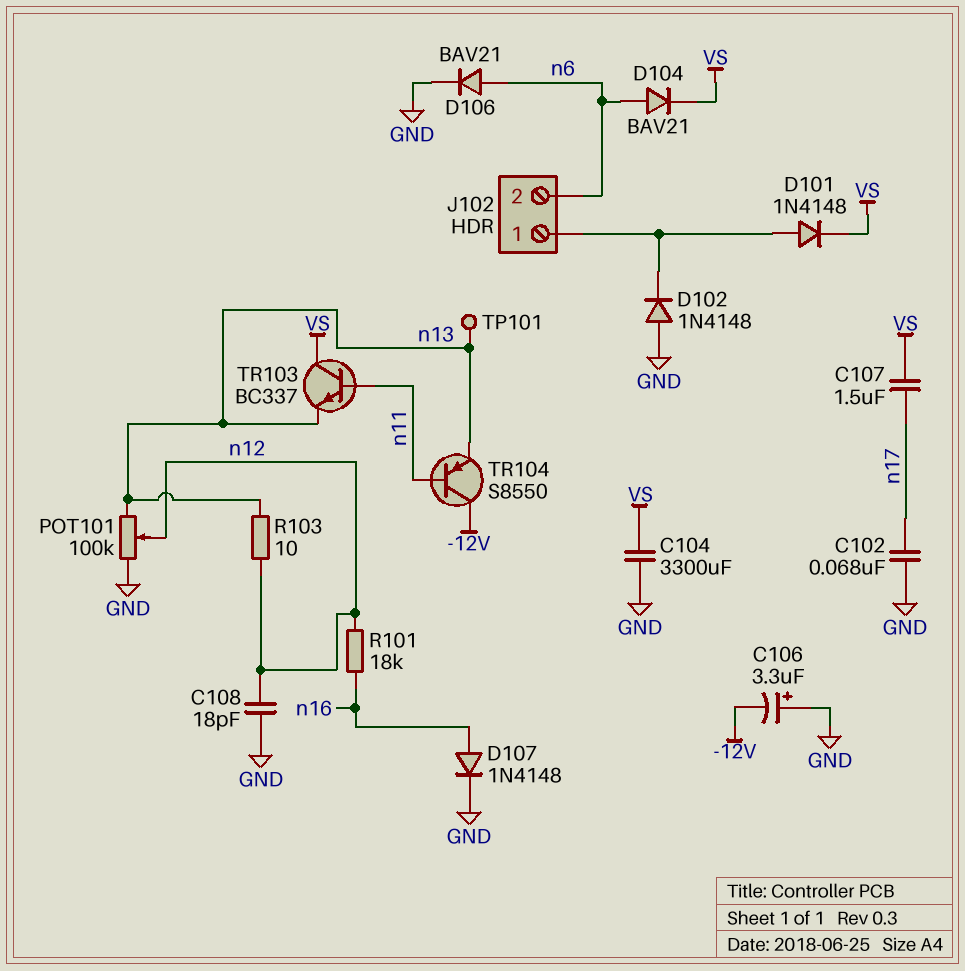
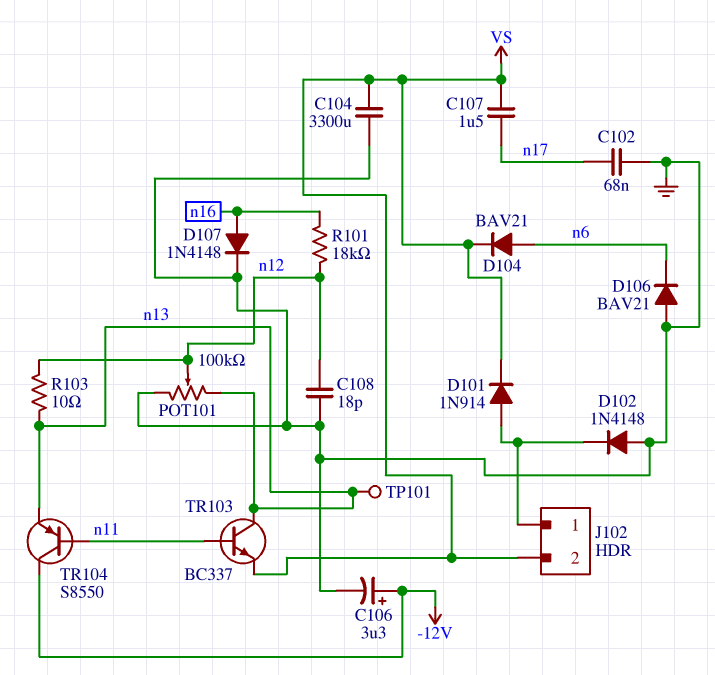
C106: 3.3uF (plus GND, minus -12V) -> 3.3uF (plus -12V, minus GND)
D101: diode 1N4148 (A J102/1, K VS) -> diode 1N914 (A J102/1, K VS)
D106: diode BAV21 (A n6, K GND) -> diode BAV21 (A GND, K n6)
J102 pin 2: n6 -> VS
TR103: NPN BC337 (B n11, C VS, E n13) -> NPN BC337 (B n11, C n13, E VS)

